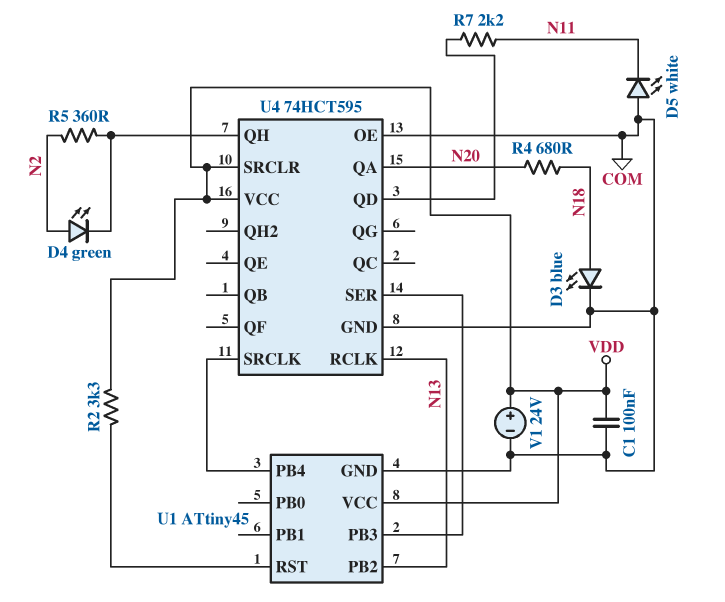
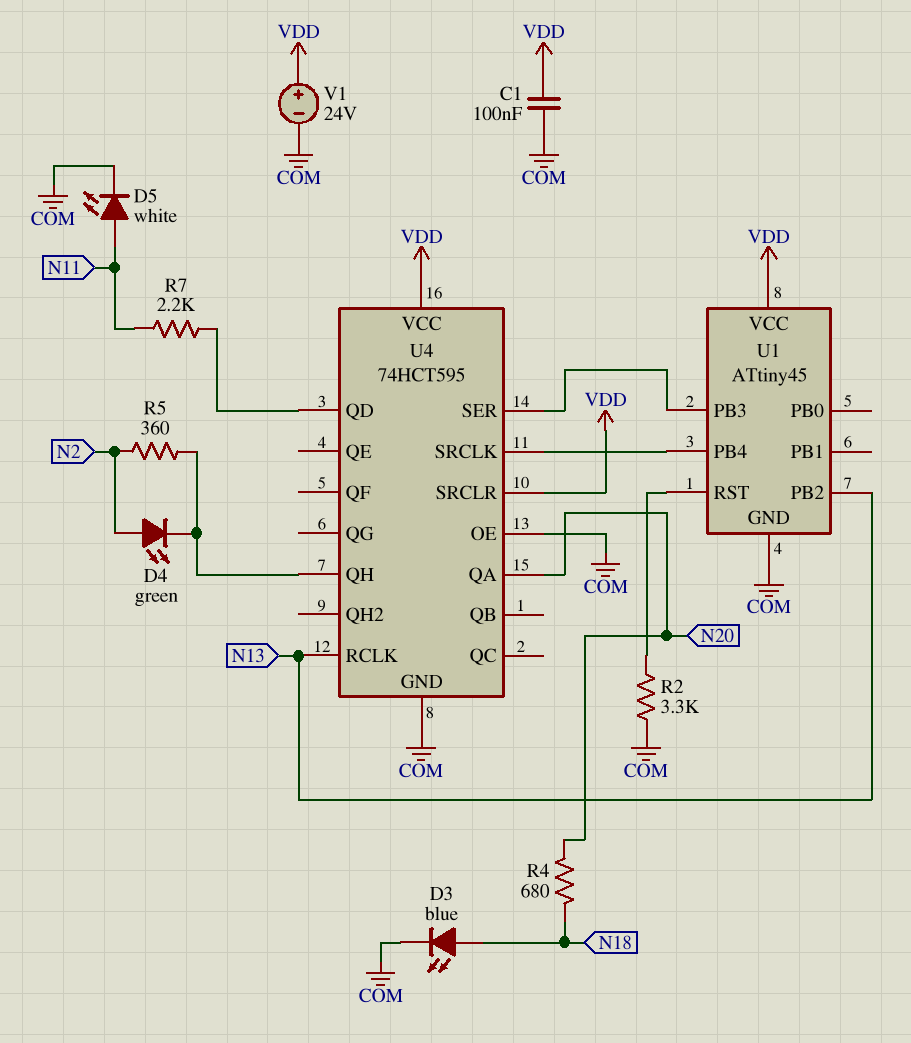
D5: LED white (A COM, K N11) -> LED white (A N11, K COM)
R2: 3.3k (U1/RST, VDD) -> 3.3k (COM, U1/RST)

